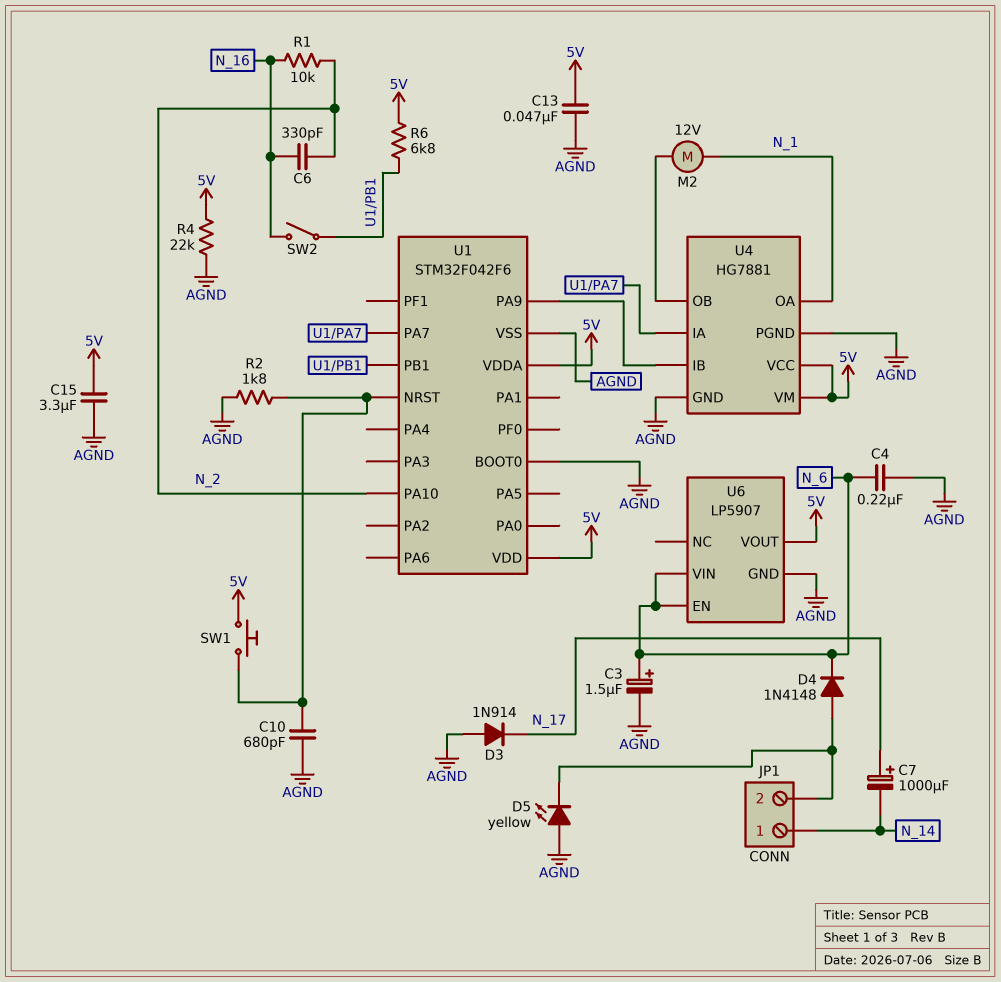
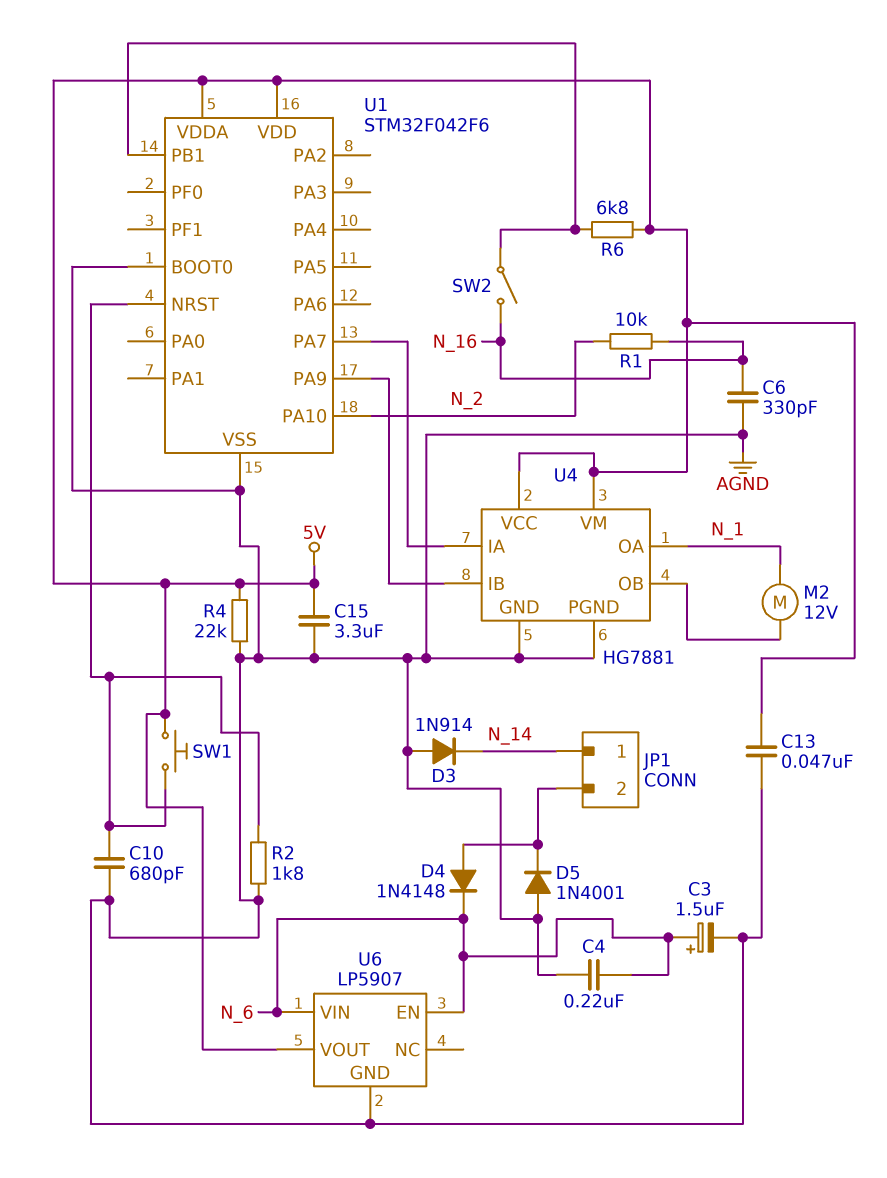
C6: 330pF (N_2, N_16) -> 330pF (AGND, N_16)
C7: 1000uF (plus N_17, minus N_14) -> none
D3: diode 1N914 (A AGND, K N_17) -> diode 1N914 (A AGND, K N_14)
D5: LED yellow (A AGND, K JP1/2) -> diode 1N4001 (A AGND, K JP1/2)

